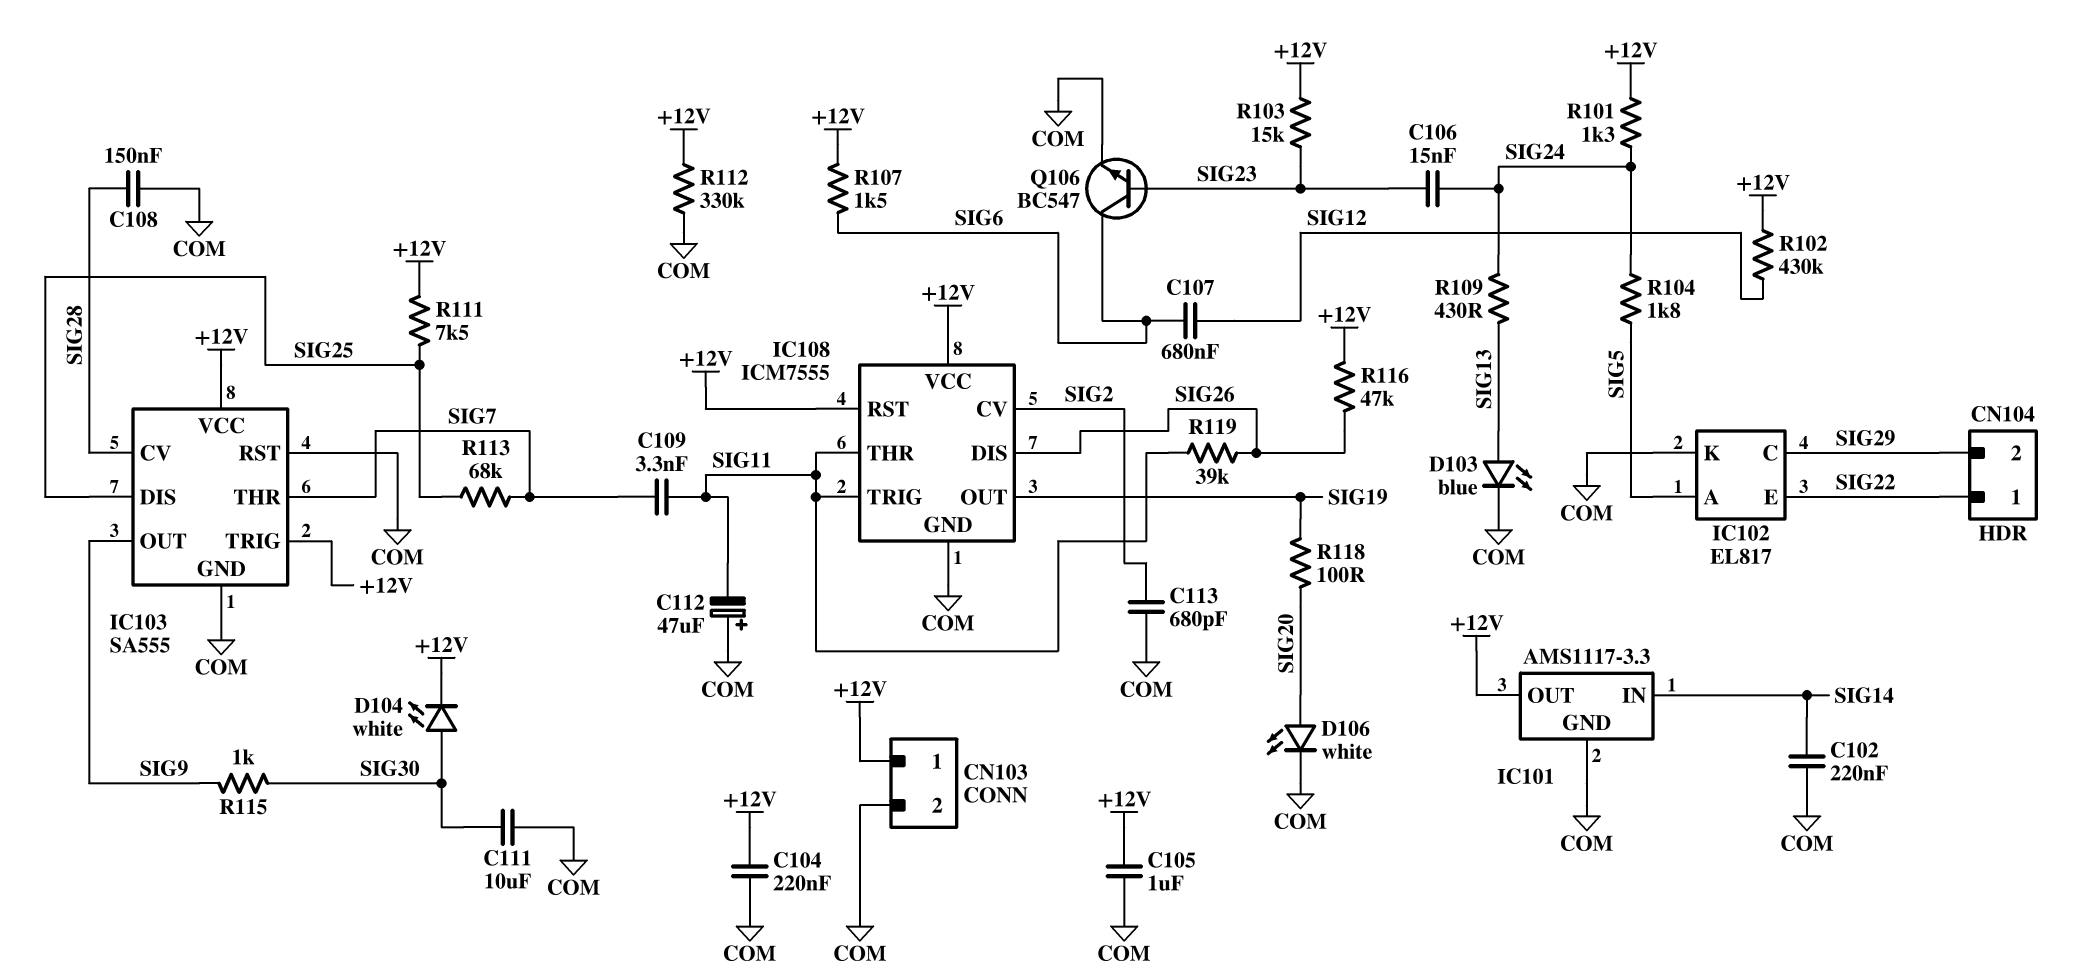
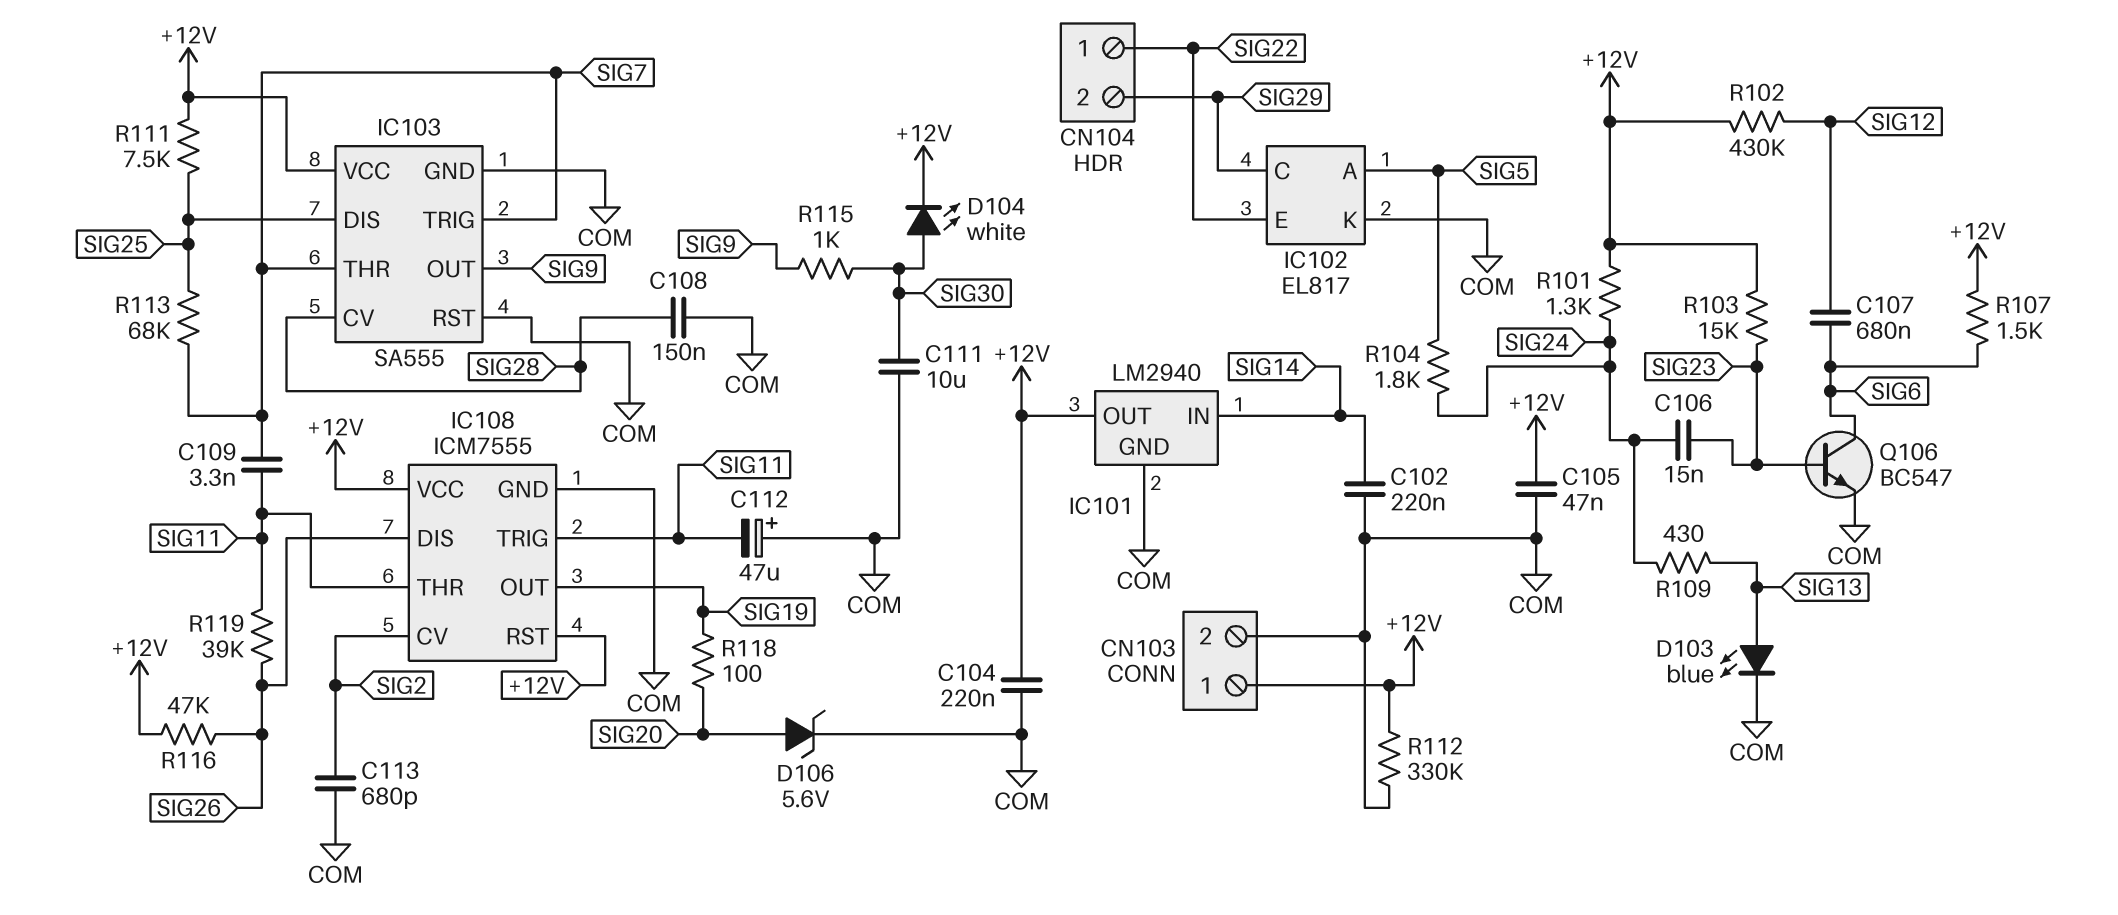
C105: 1uF (+12V, COM) -> 47nF (+12V, COM)
D106: LED white (A SIG20, K COM) -> zener 5.6V (A SIG20, K COM)
IC101: AMS1117-3.3 -> LM2940
IC103 pin TRIG: +12V -> SIG7

